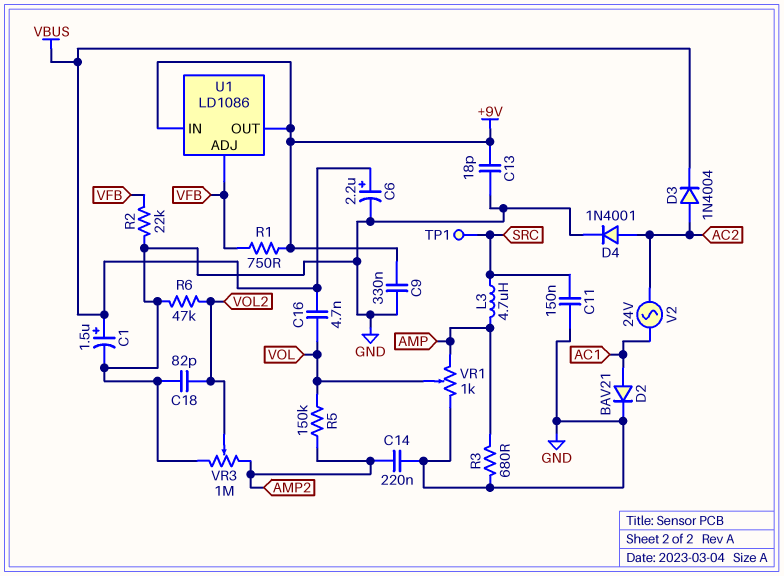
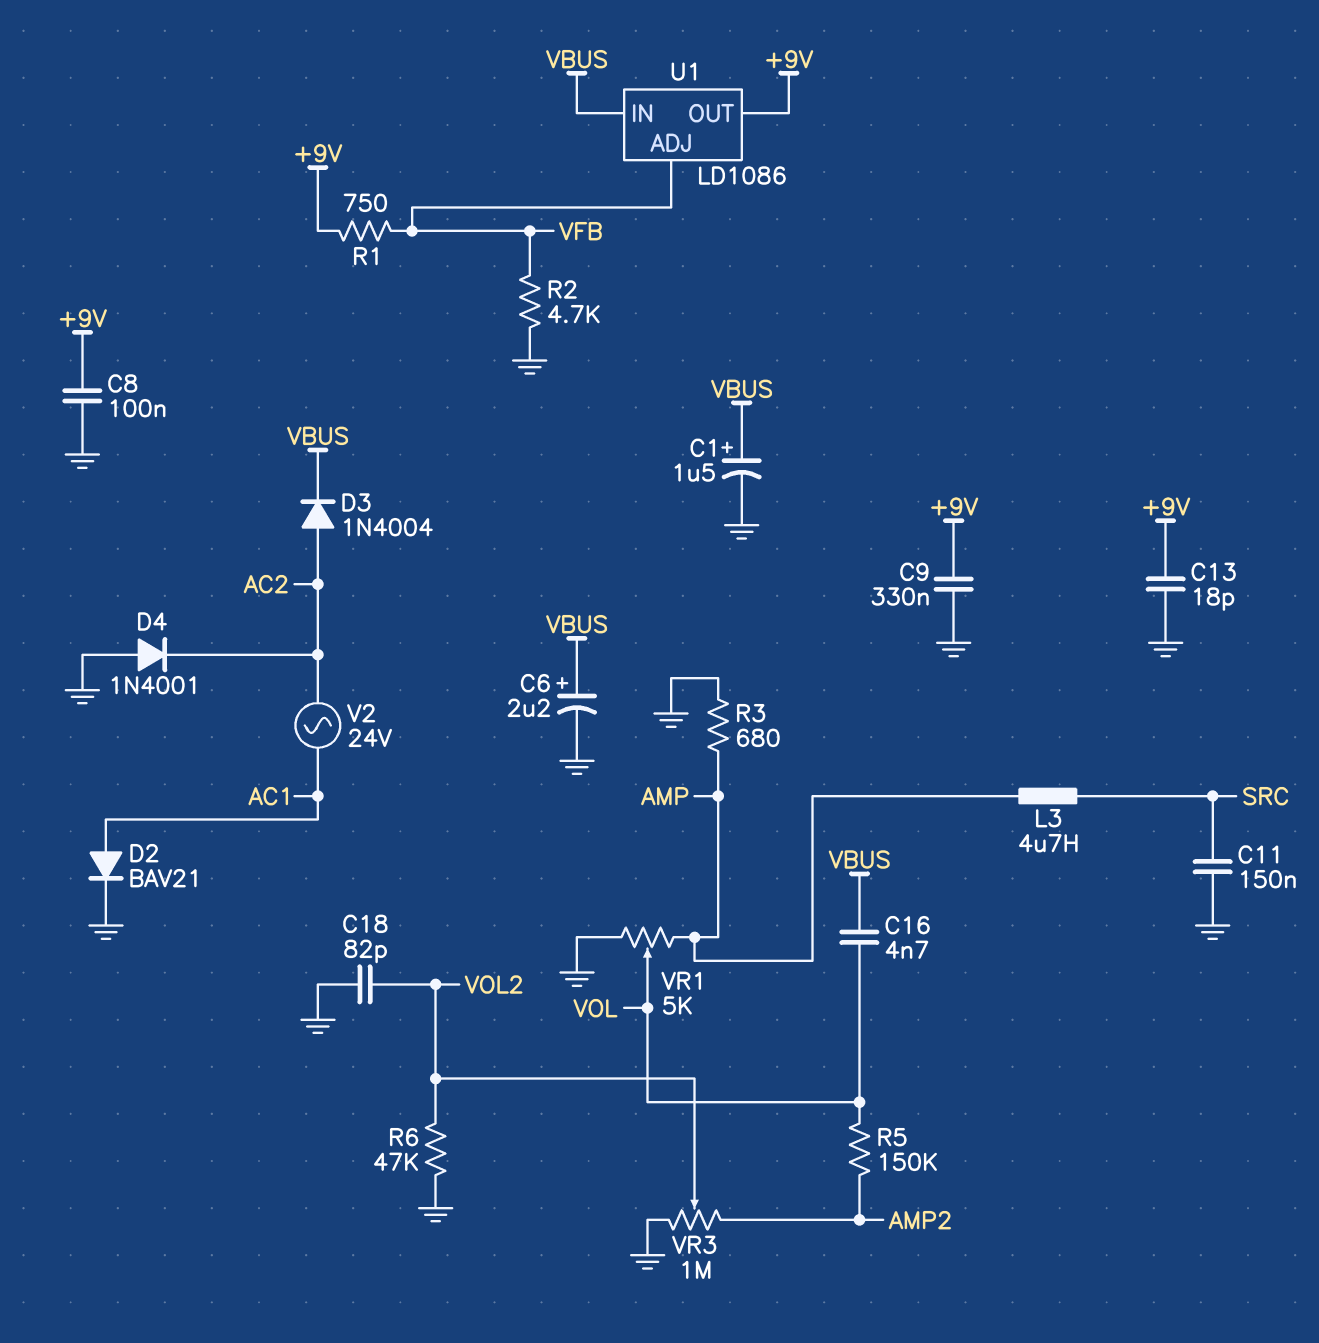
C8: none -> 100nF (+9V, GND)
C14: 220nF (AMP2, GND) -> none
D4: diode 1N4001 (A AC2, K GND) -> diode 1N4001 (A GND, K AC2)
R2: 22k (GND, VFB) -> 4.7k (GND, VFB)
TP1: test point (SRC) -> none
U1 pin IN: +9V -> VBUS
VR1: 1k (AMP, GND, wiper VOL) -> 5k (AMP, GND, wiper VOL)

